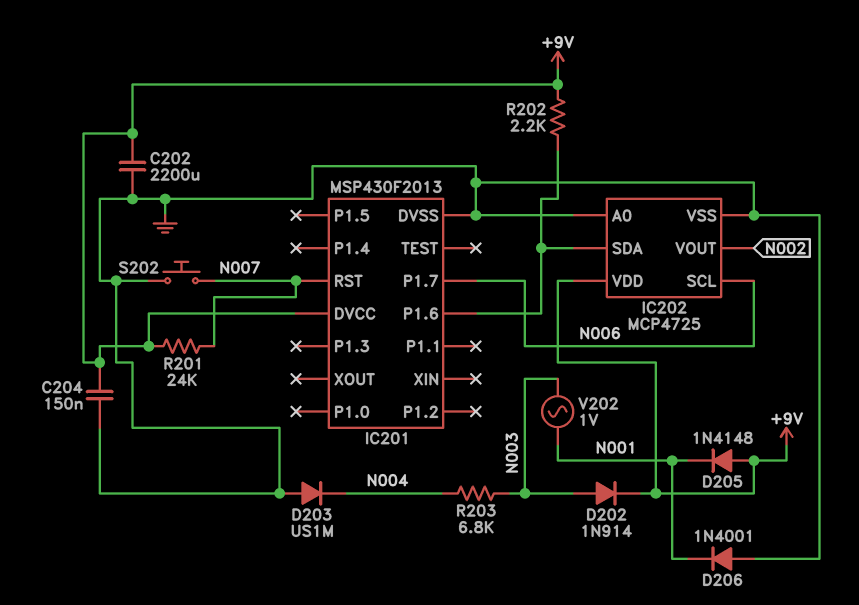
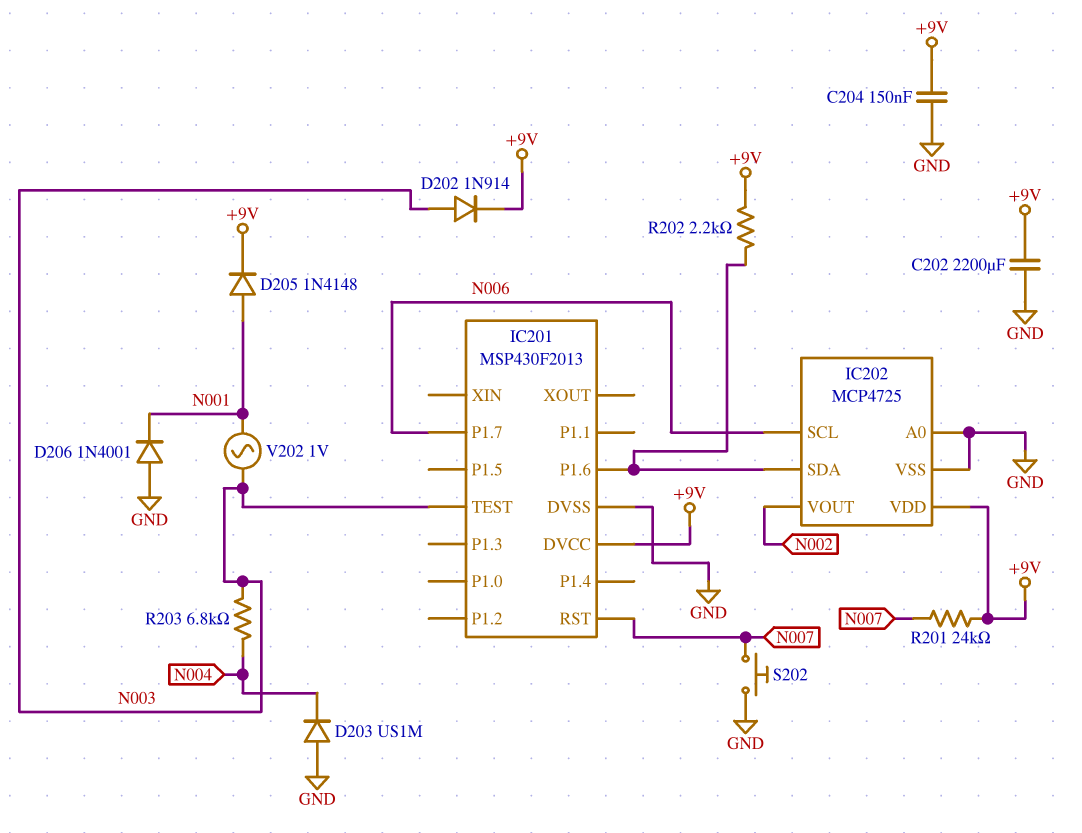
D205: diode 1N4148 (A +9V, K N001) -> diode 1N4148 (A N001, K +9V)
IC201 pin TEST: none -> N003

